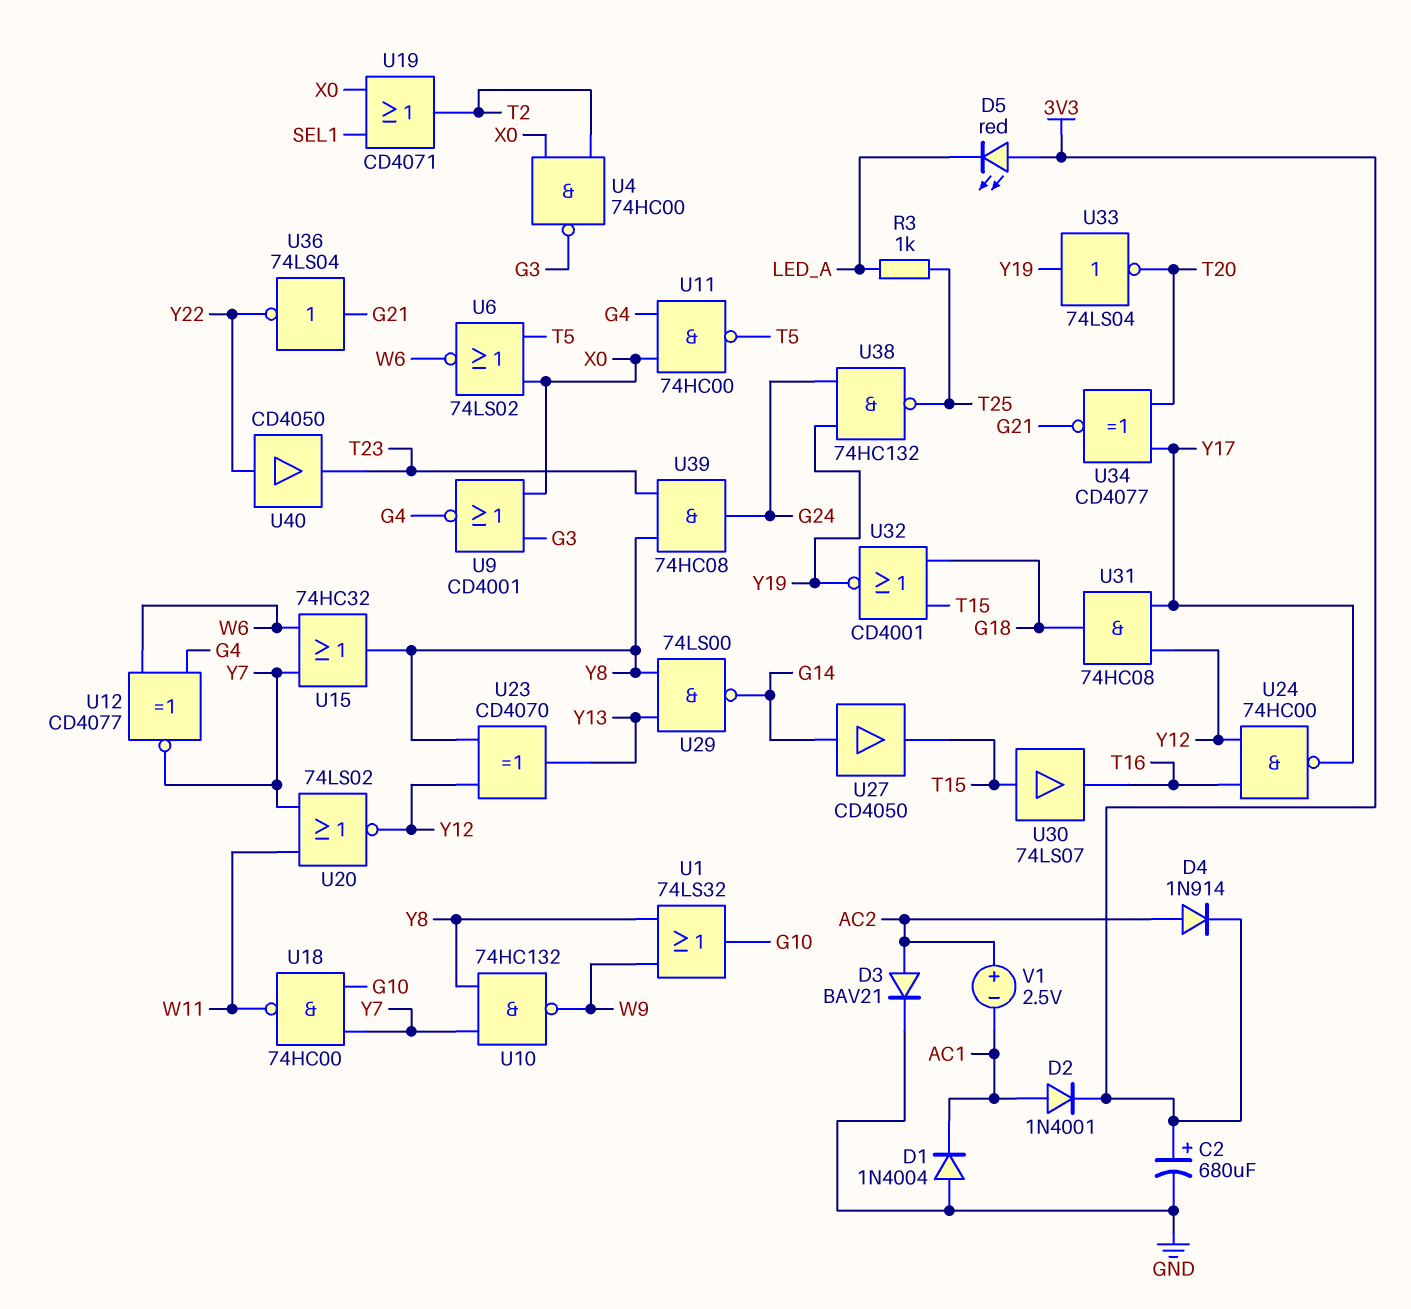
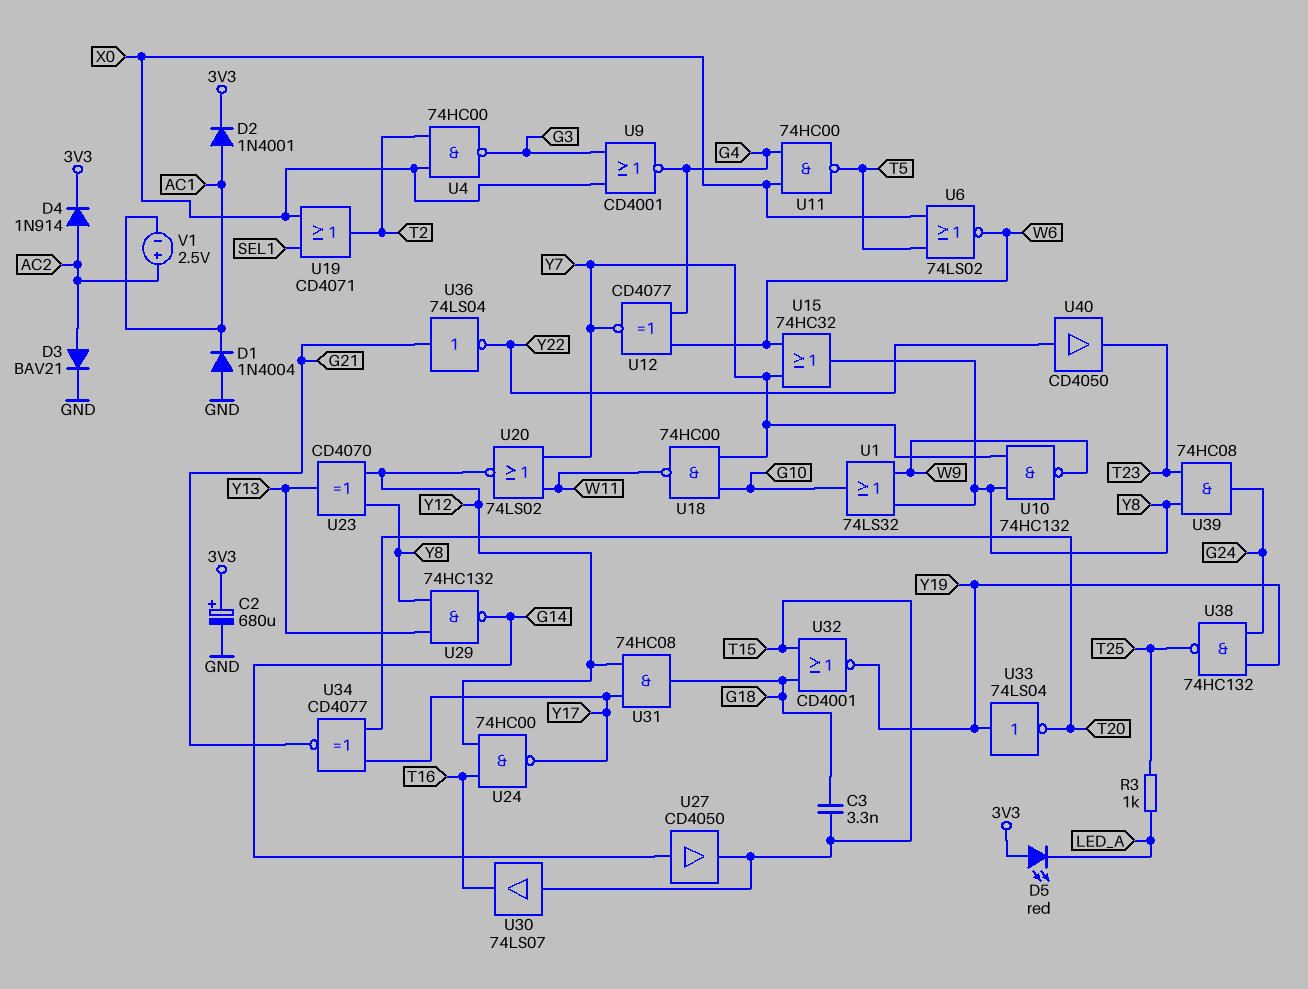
C3: none -> 3.3nF (G18, T15)
U29: NAND 74LS00 (in Y8, in Y13, out G14) -> NAND 74HC132 (in Y8, in Y13, out G14)

